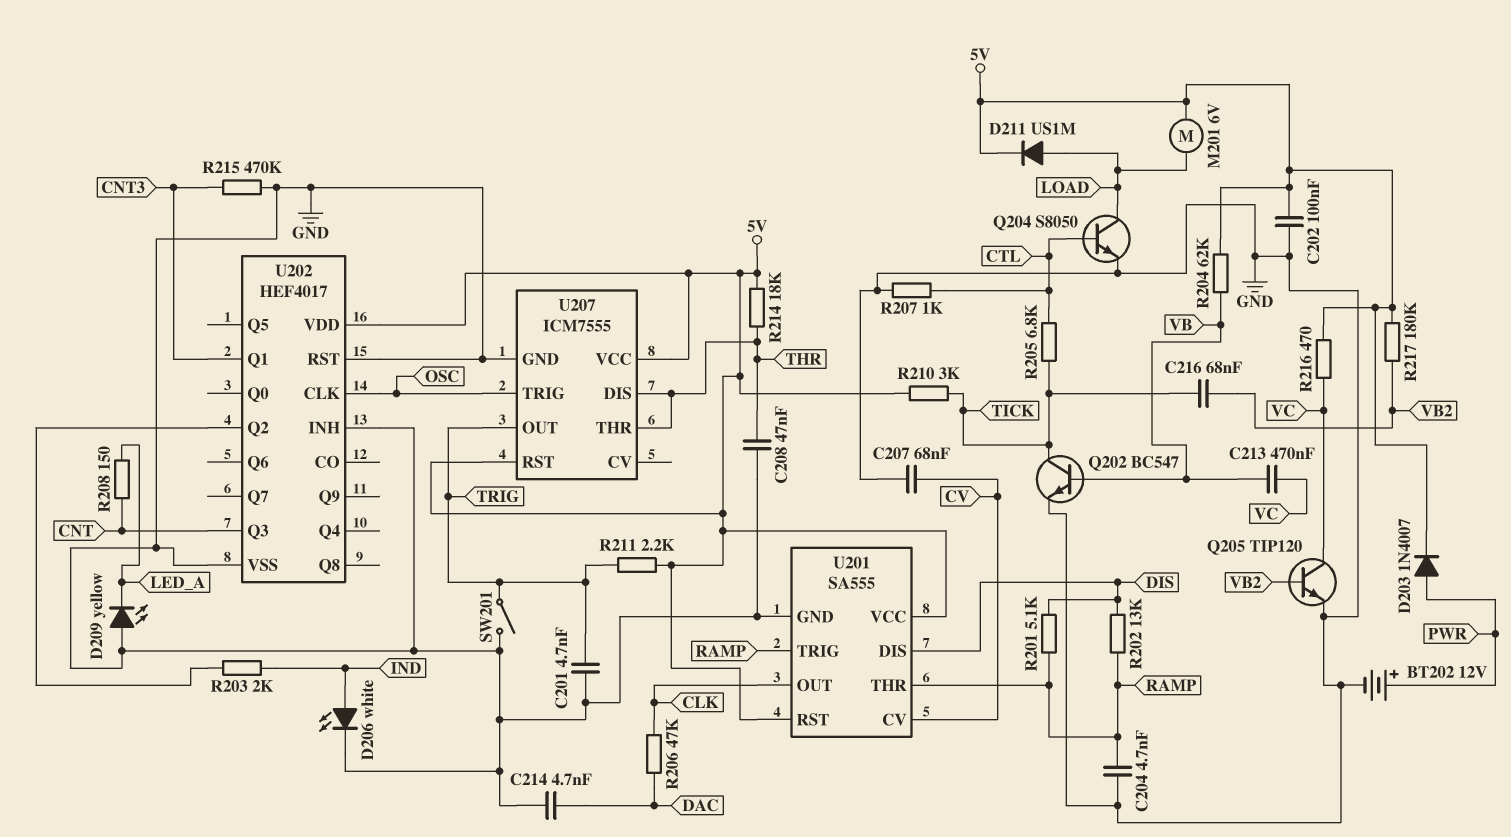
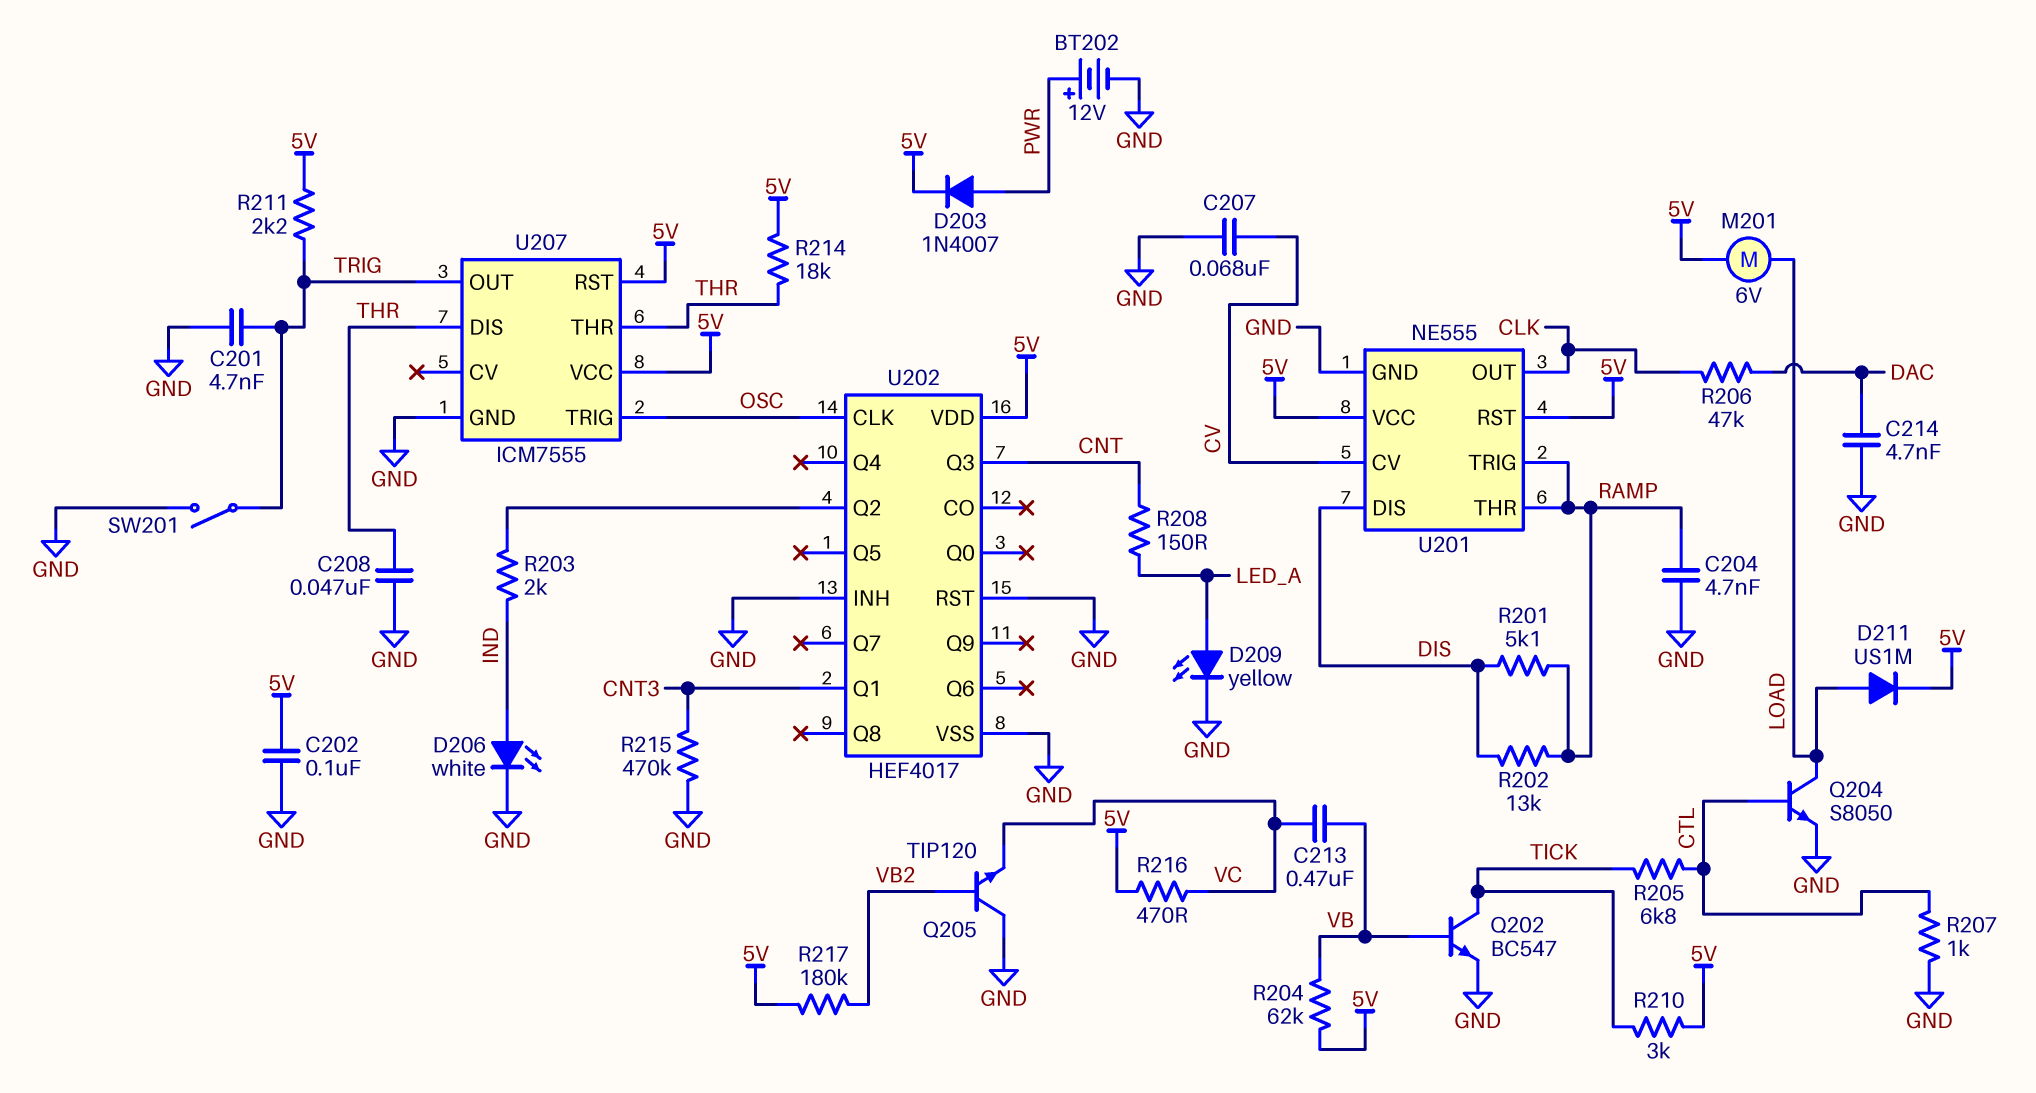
C216: 68nF (TICK, VB2) -> none
D209: LED yellow (A GND, K LED_A) -> LED yellow (A LED_A, K GND)
Q205: NPN TIP120 (B VB2, C VC, E GND) -> NPN TIP120 (B VB2, C GND, E VC)
U201: SA555 -> NE555

